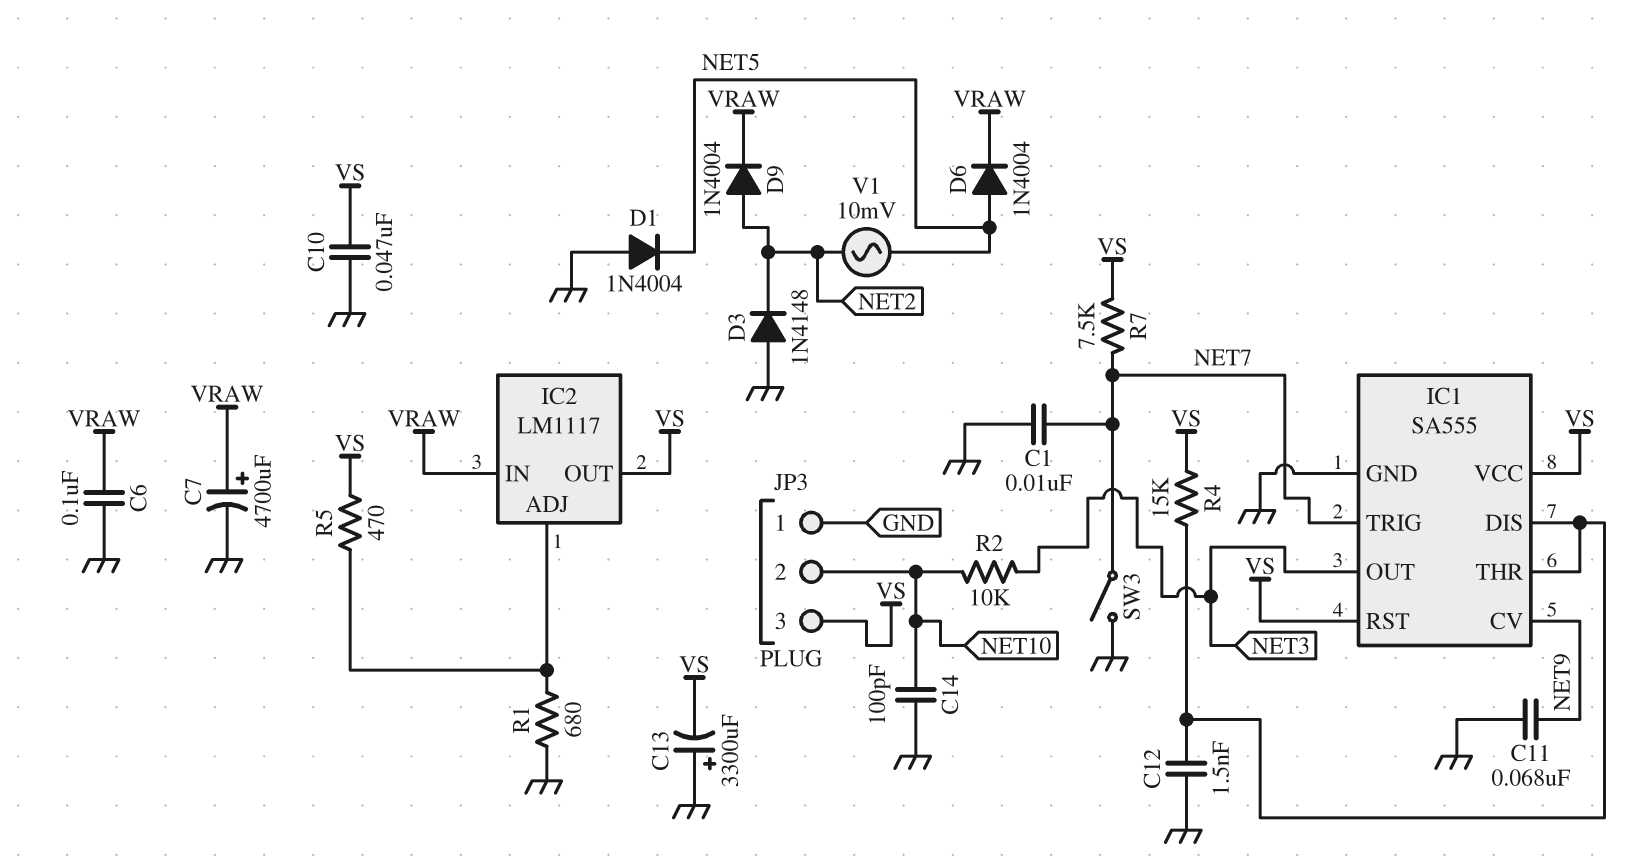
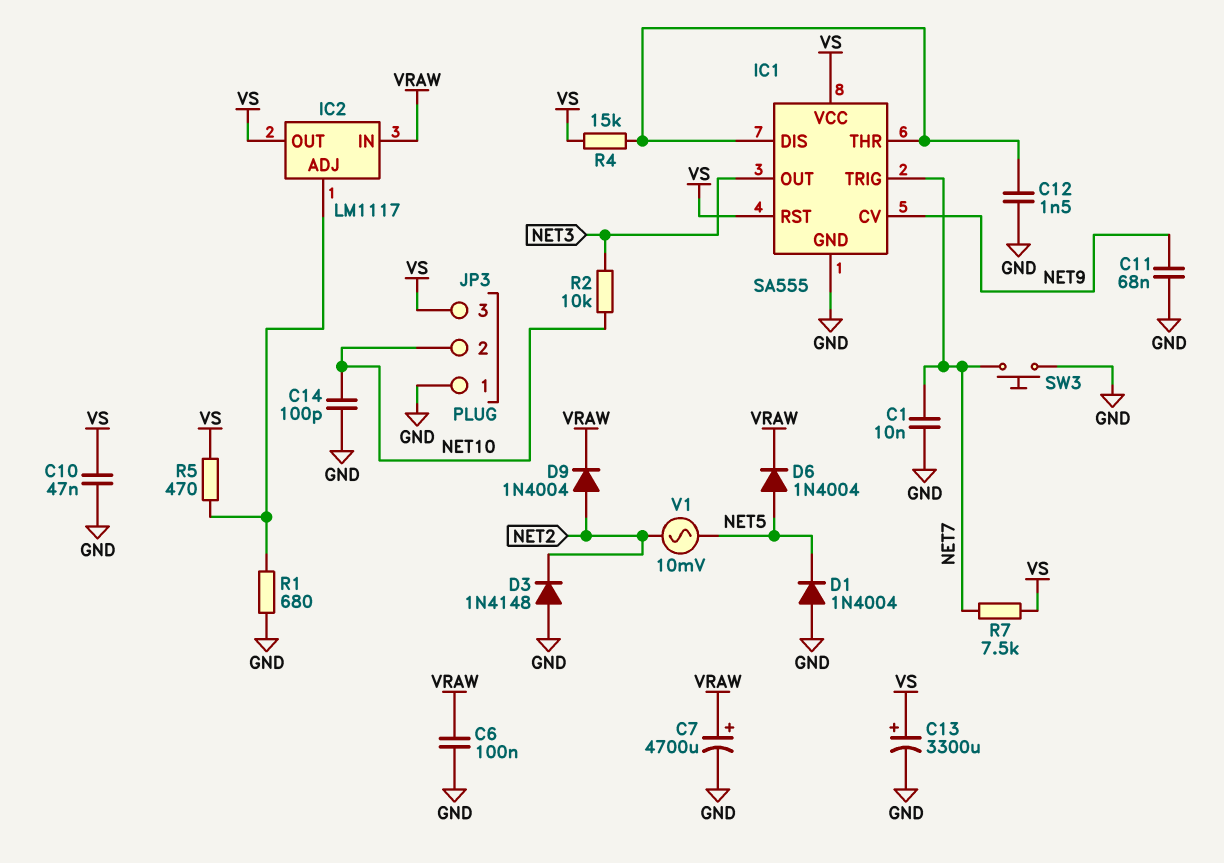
C13: 3300uF (plus GND, minus VS) -> 3300uF (plus VS, minus GND)
SW3: switch (GND, NET7) -> button (GND, NET7)

